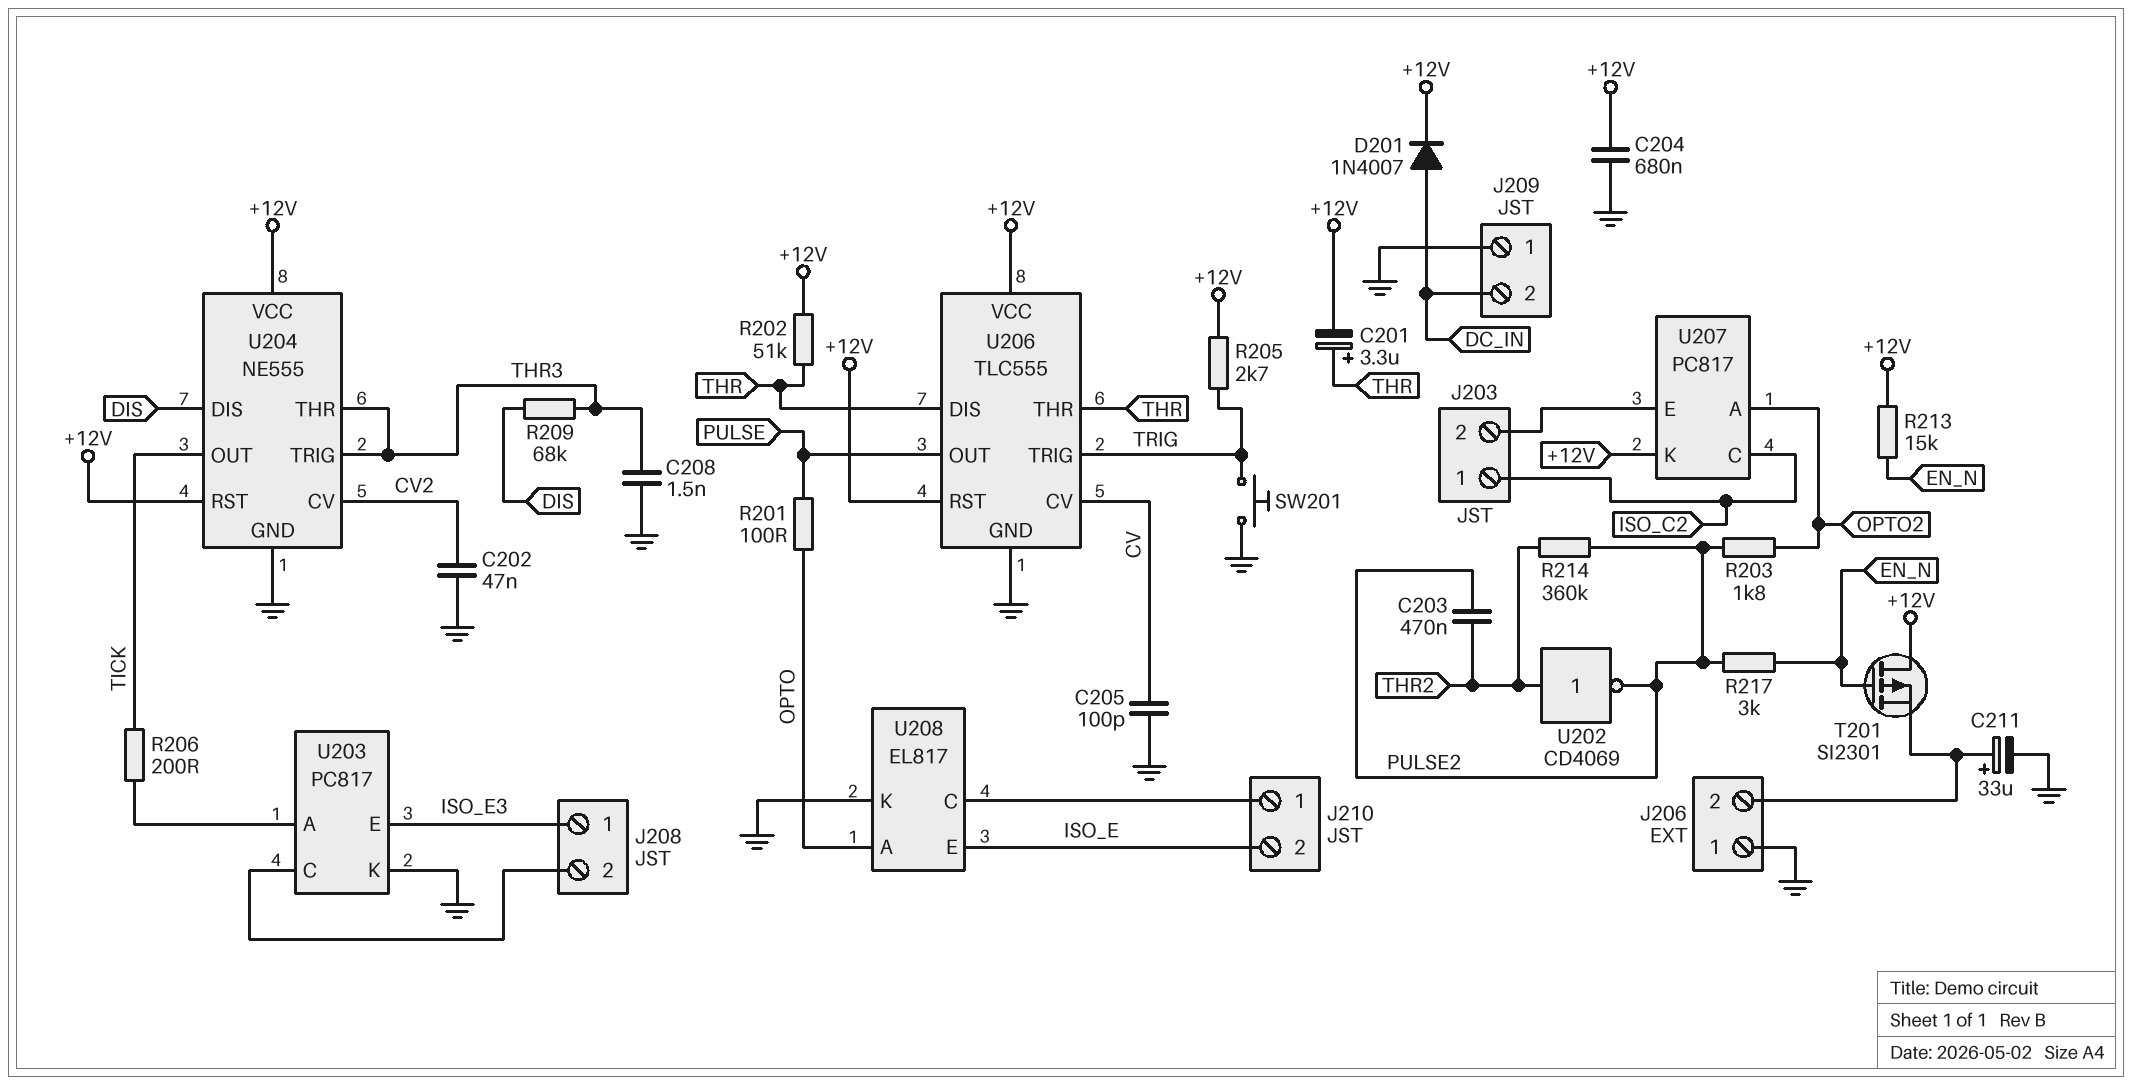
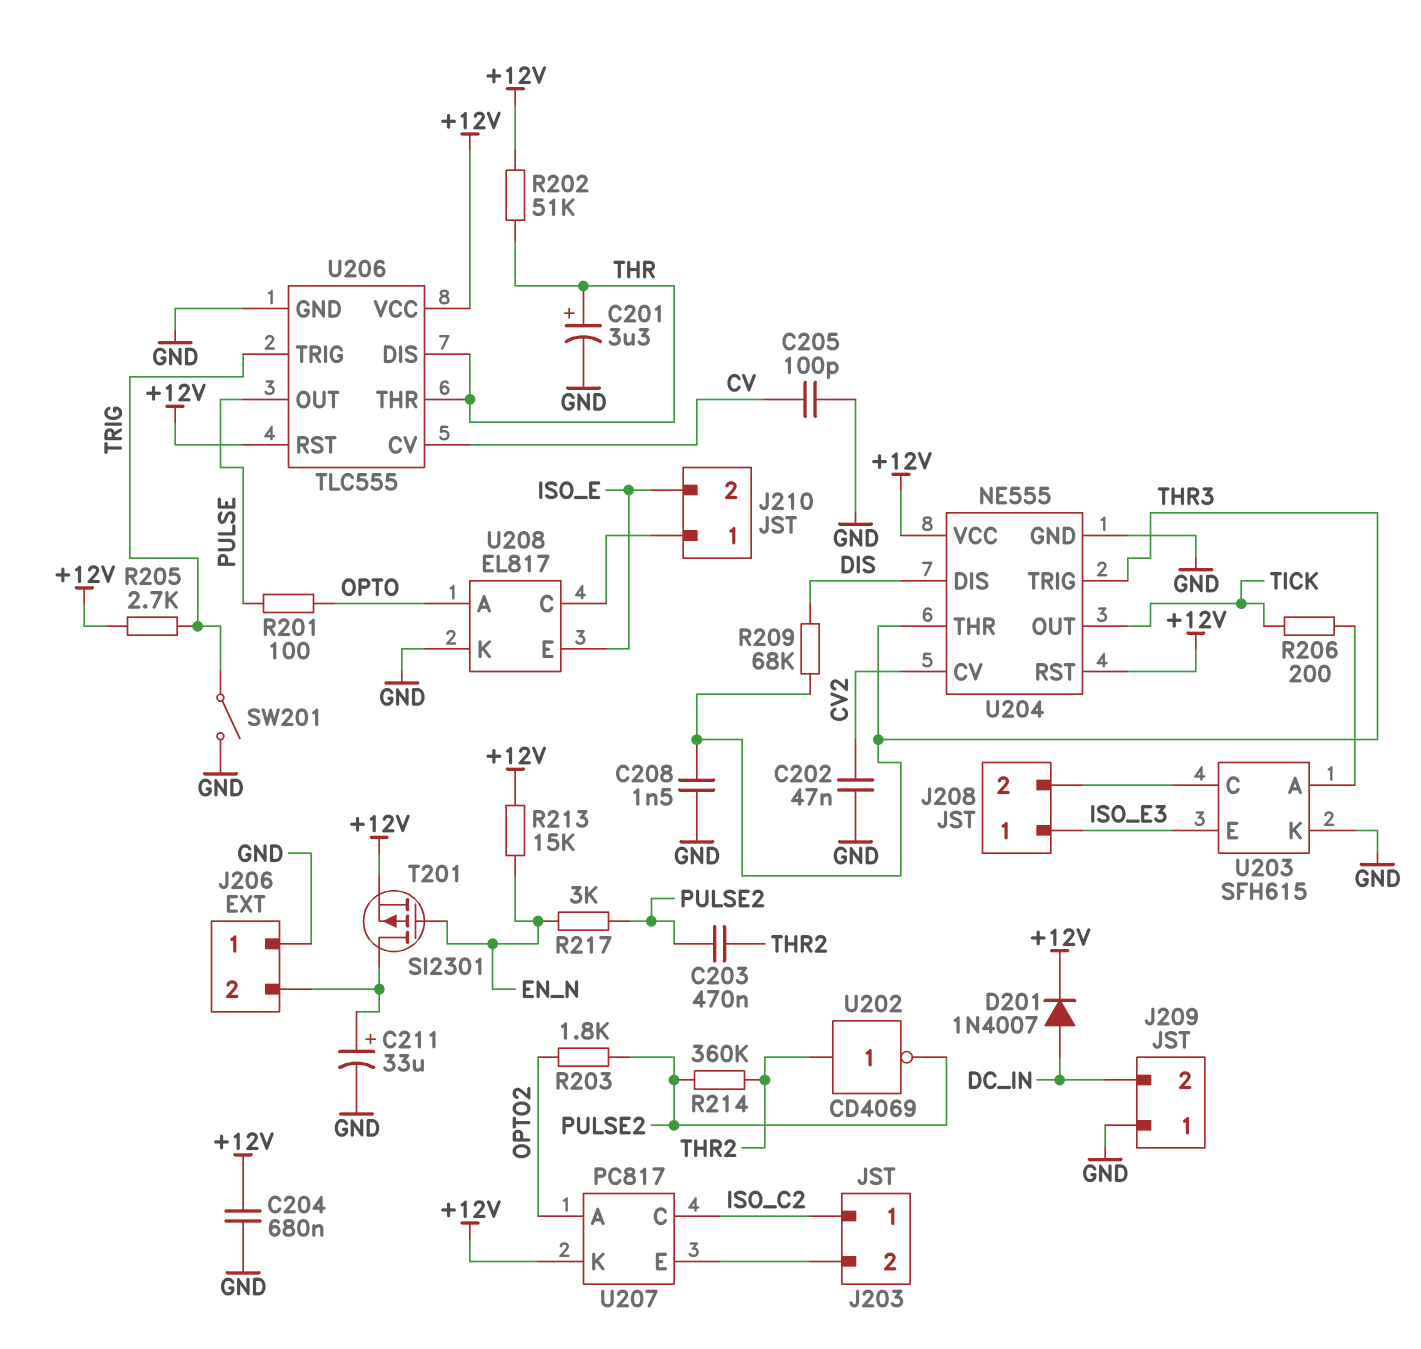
C201: 3.3uF (plus THR, minus +12V) -> 3.3uF (plus THR, minus GND)
SW201: button (GND, TRIG) -> switch (GND, TRIG)
T201: PMOS SI2301 (G EN_N, D +12V, S J206/2) -> PMOS SI2301 (G EN_N, D J206/2, S +12V)
U203: PC817 -> SFH615

